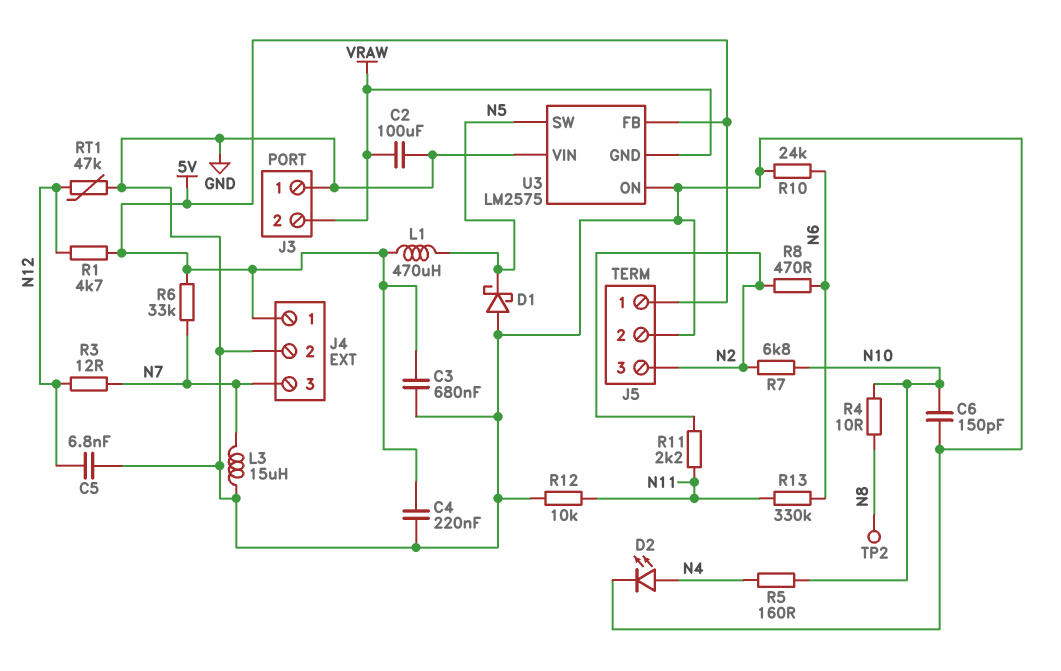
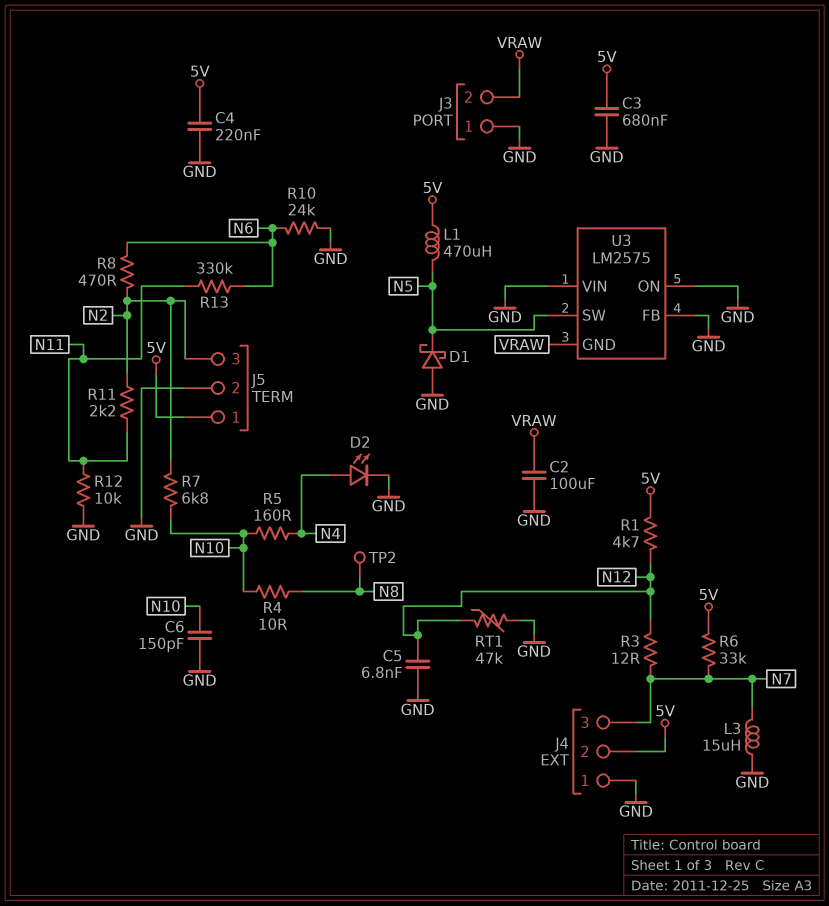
J4 pin 1: 5V -> GND
J4 pin 2: GND -> 5V
U3 pin FB: 5V -> GND

